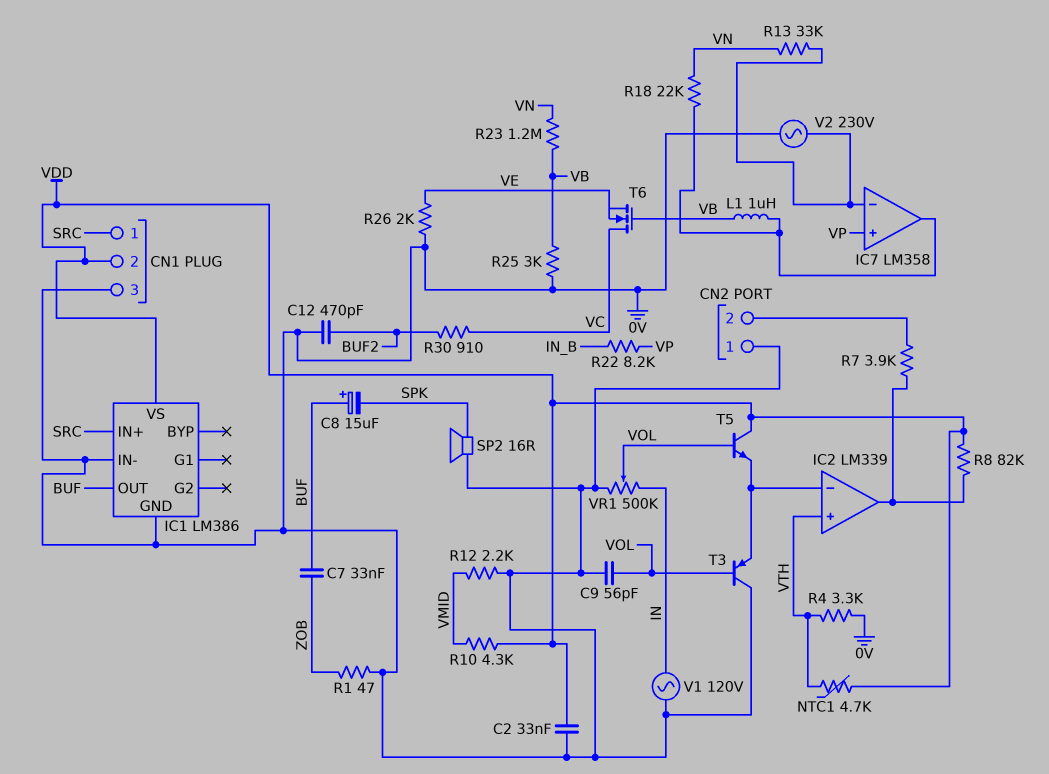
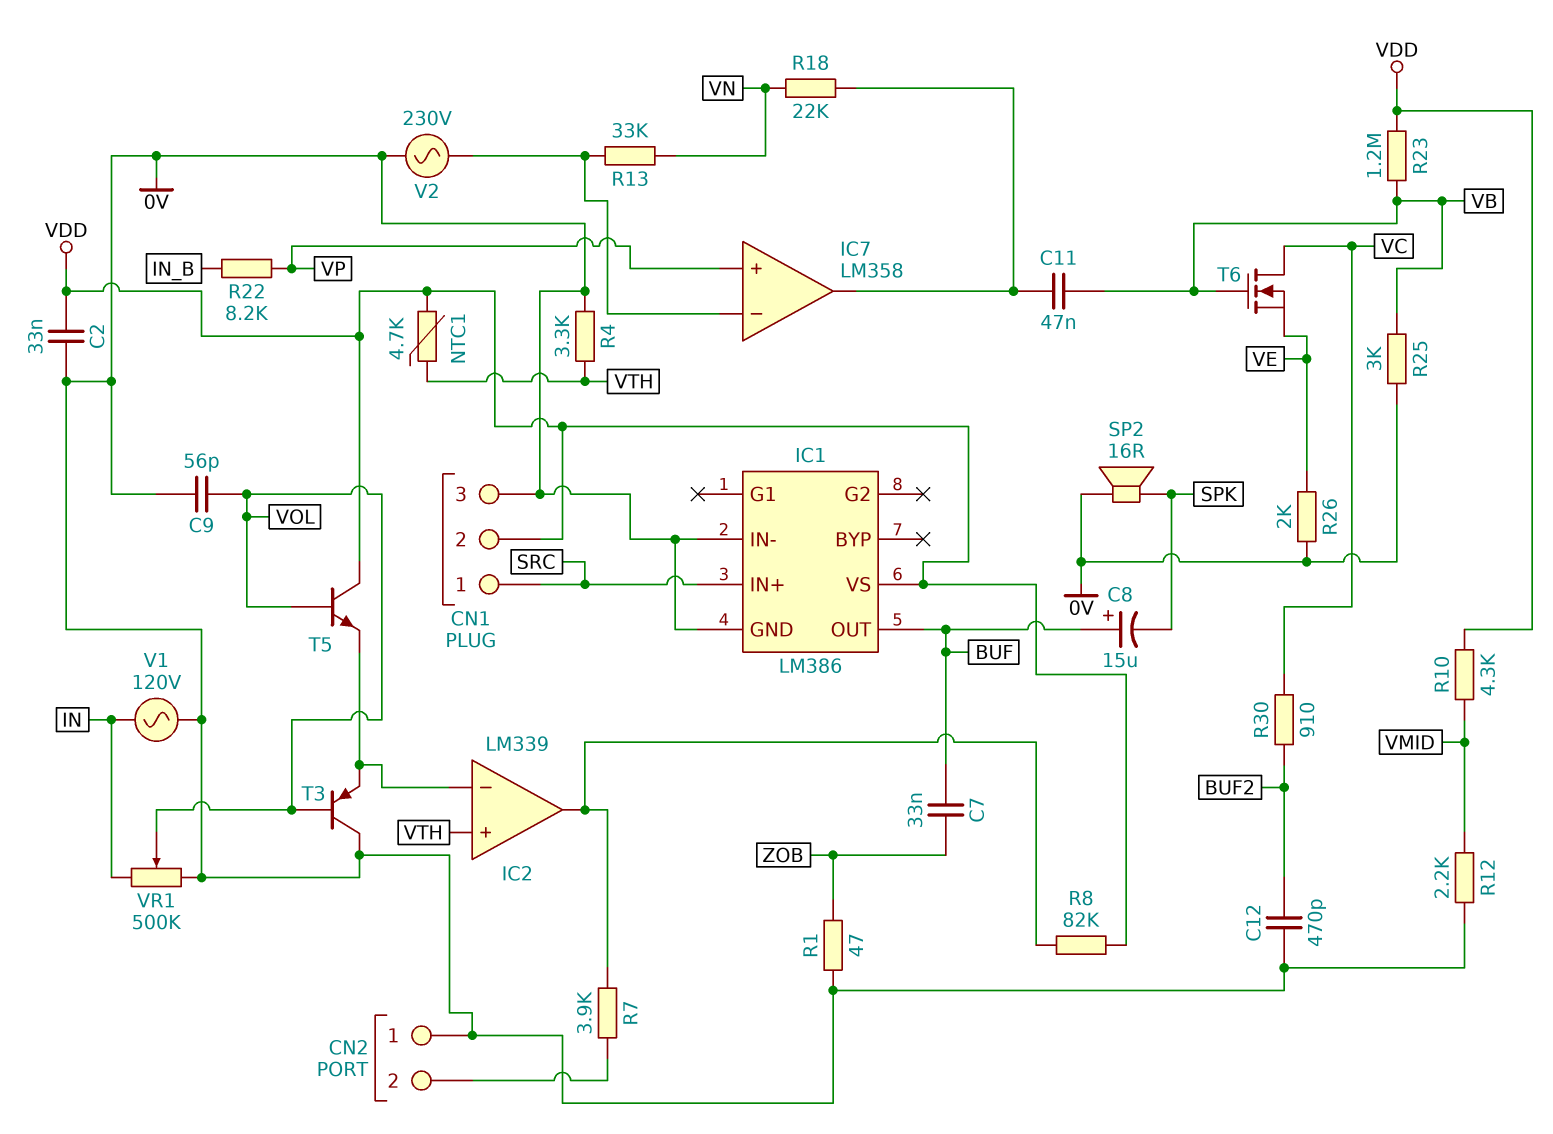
C11: none -> 47nF (IC7/out, VB)
L1: 1uH (IC7/out, VB) -> none
R23: 1.2M (VB, VN) -> 1.2M (VB, VDD)

